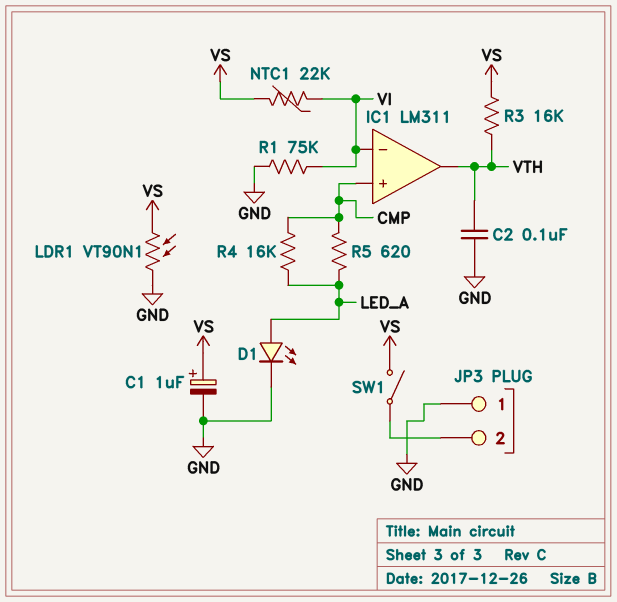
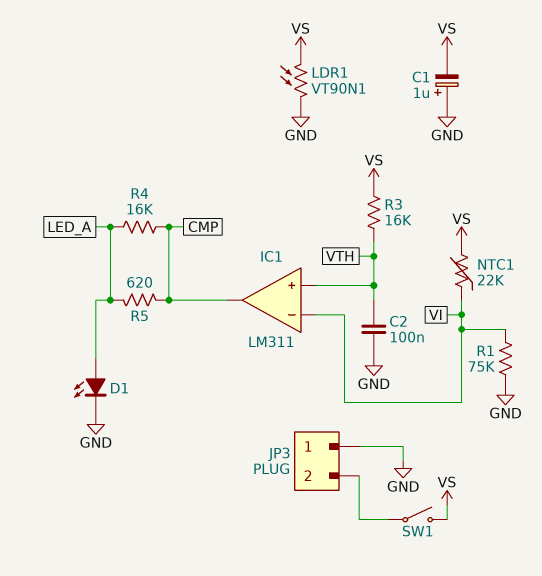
C1: 1uF (plus VS, minus GND) -> 1uF (plus GND, minus VS)
IC1 pin in+: CMP -> VTH
IC1 pin out: VTH -> CMP

